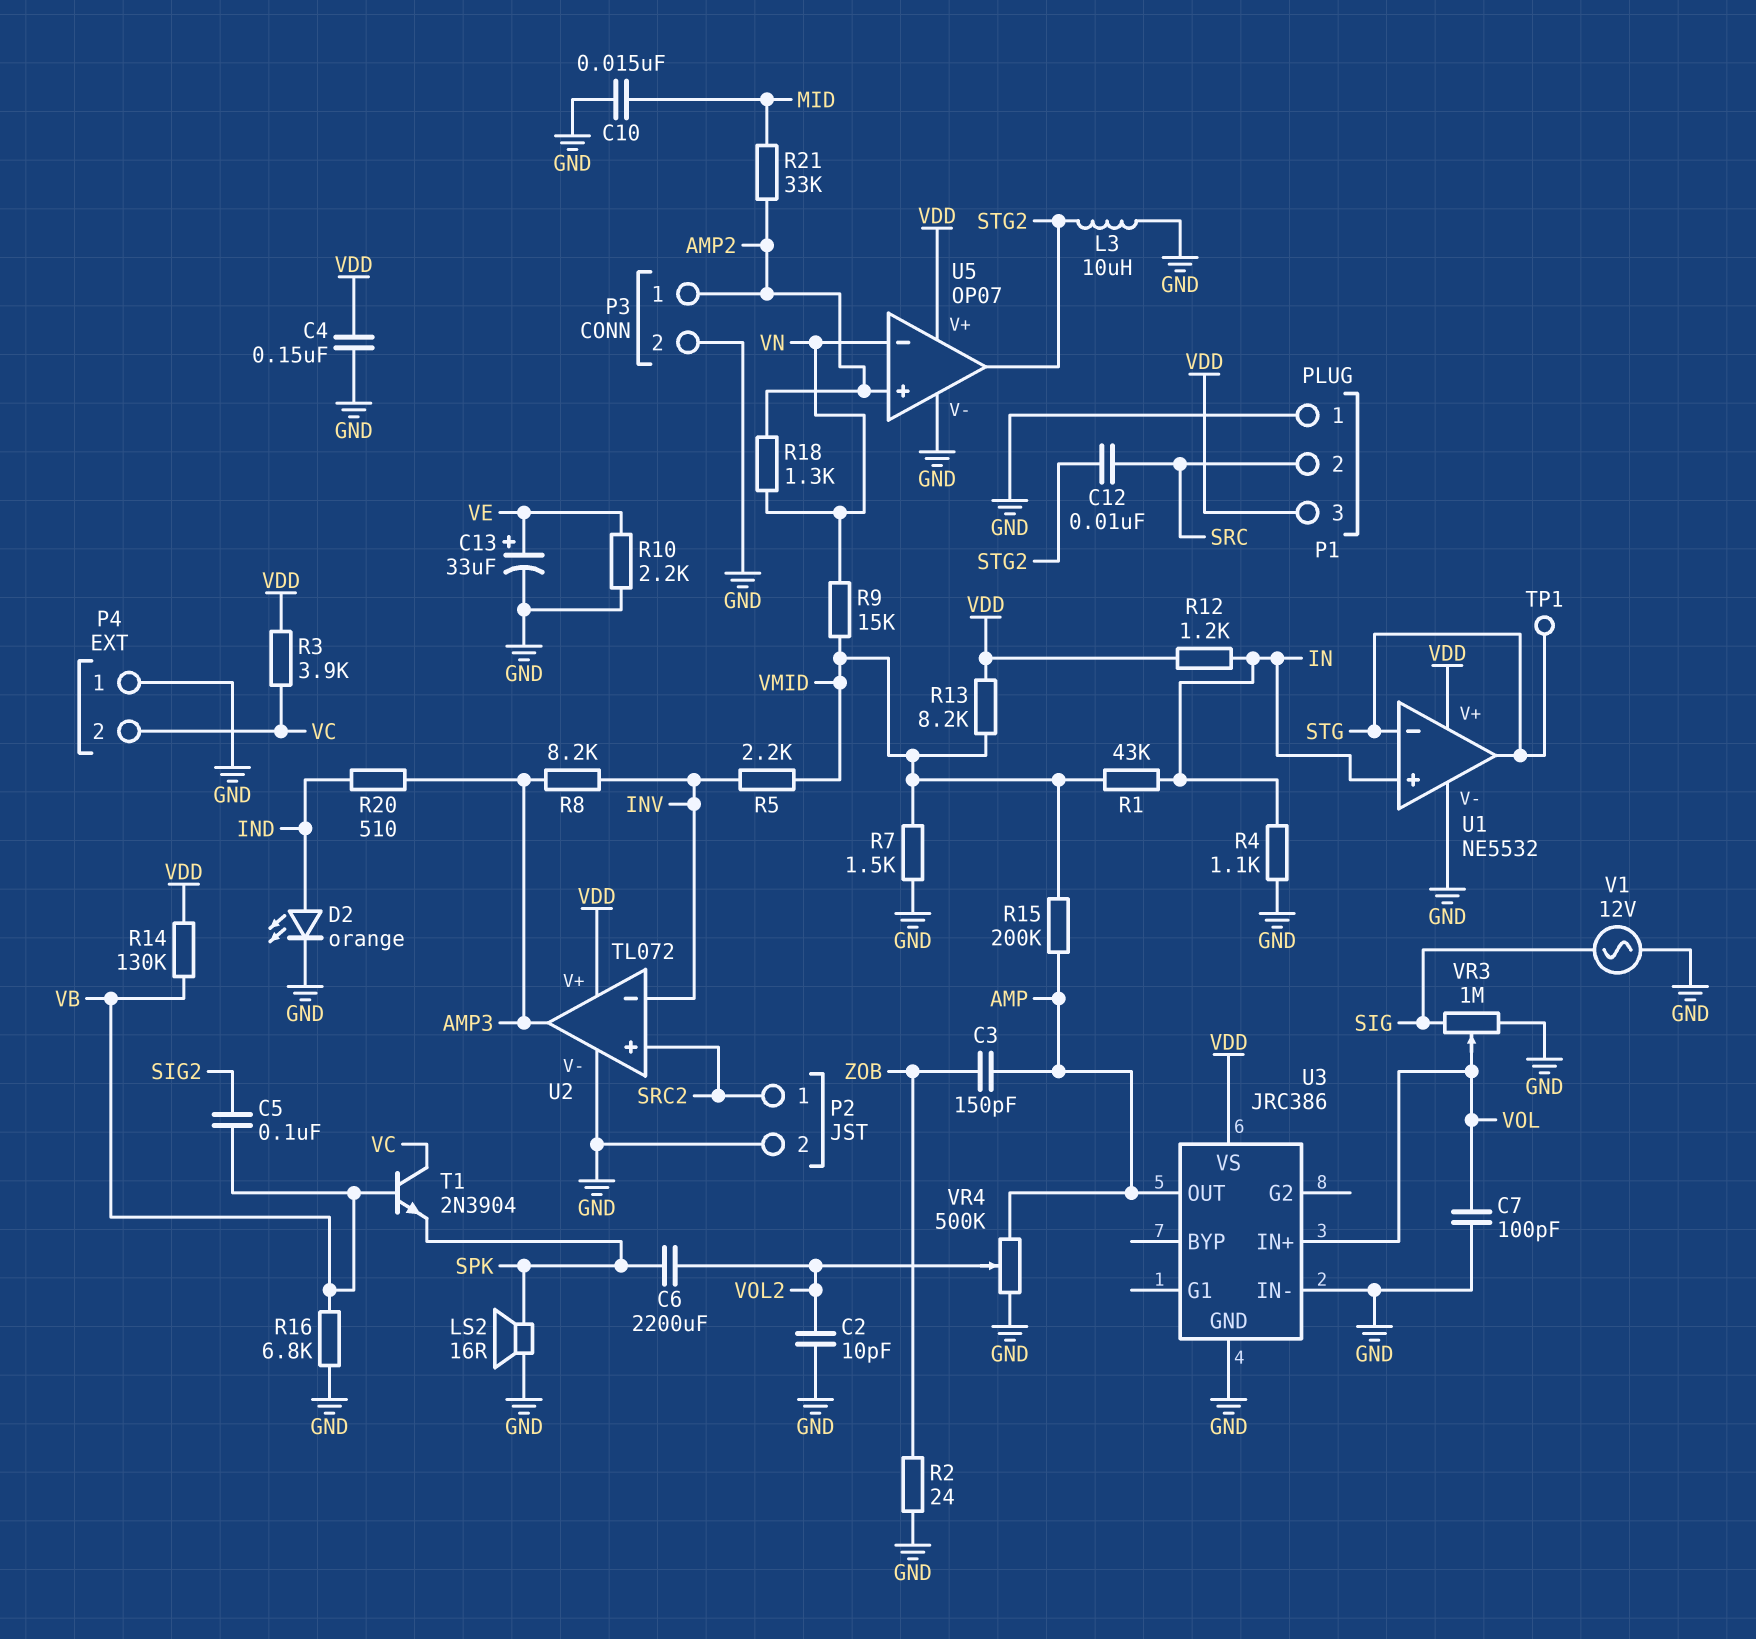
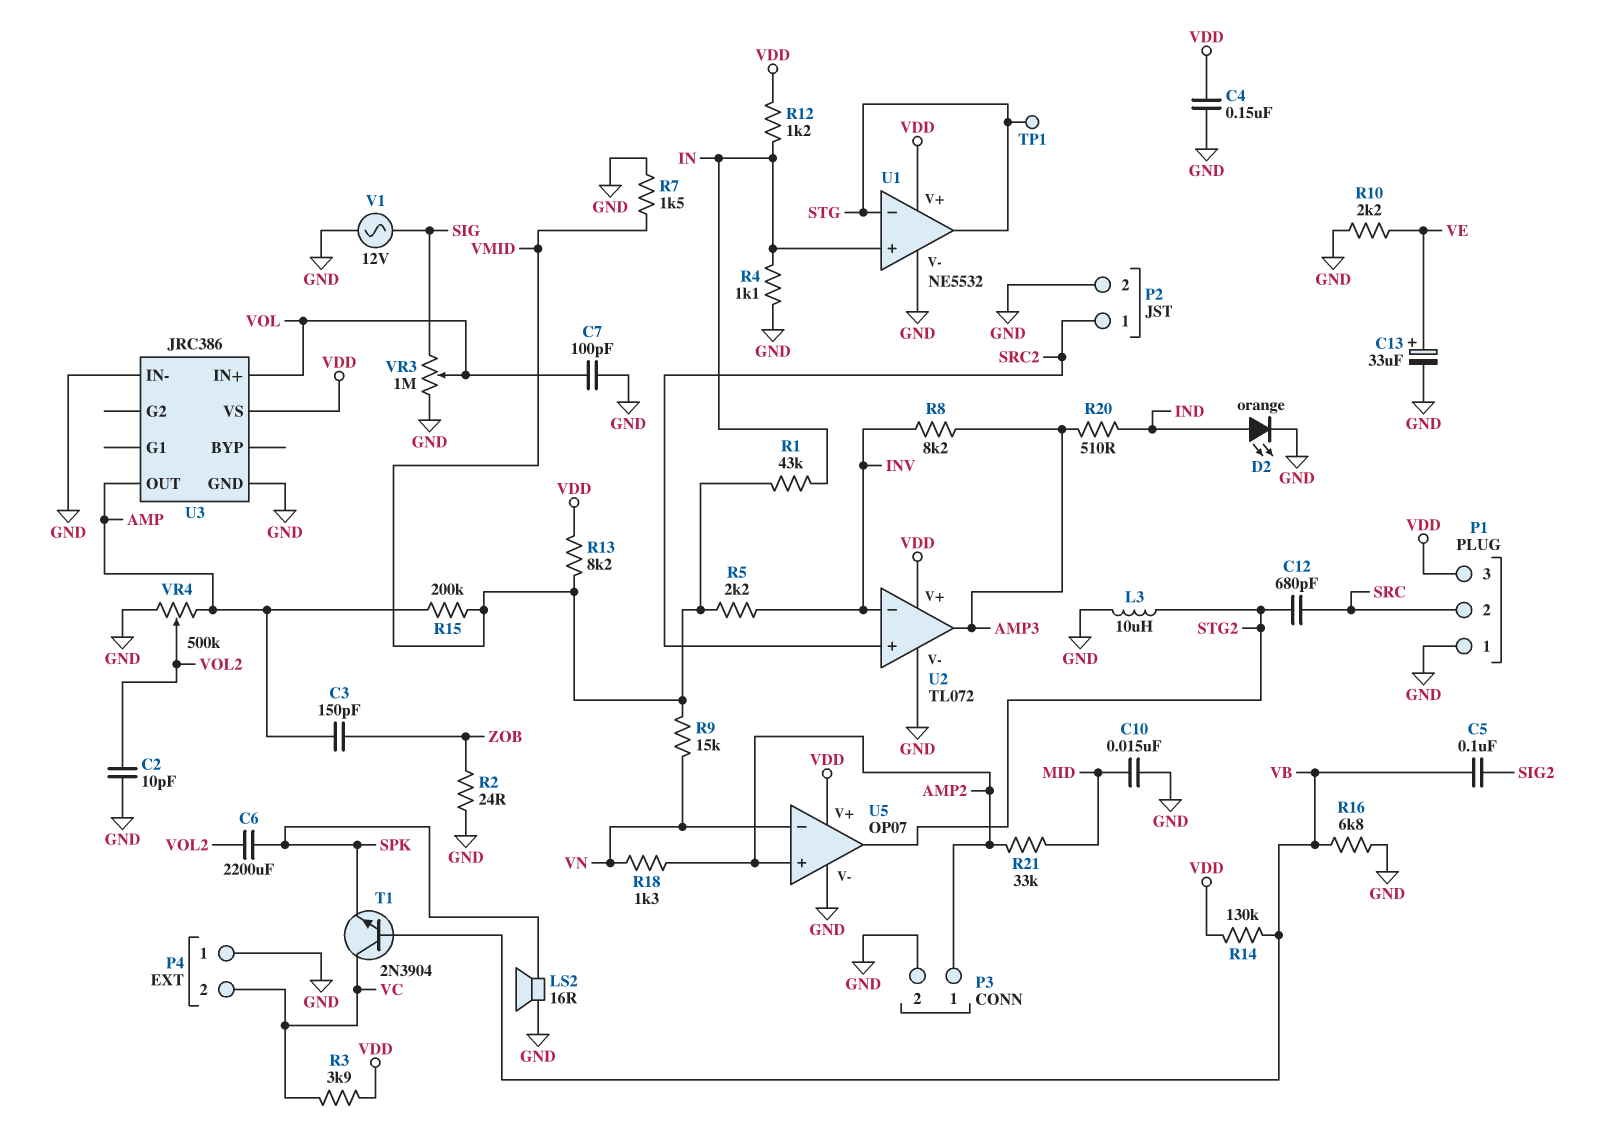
C12: 10nF (SRC, STG2) -> 680pF (SRC, STG2)

